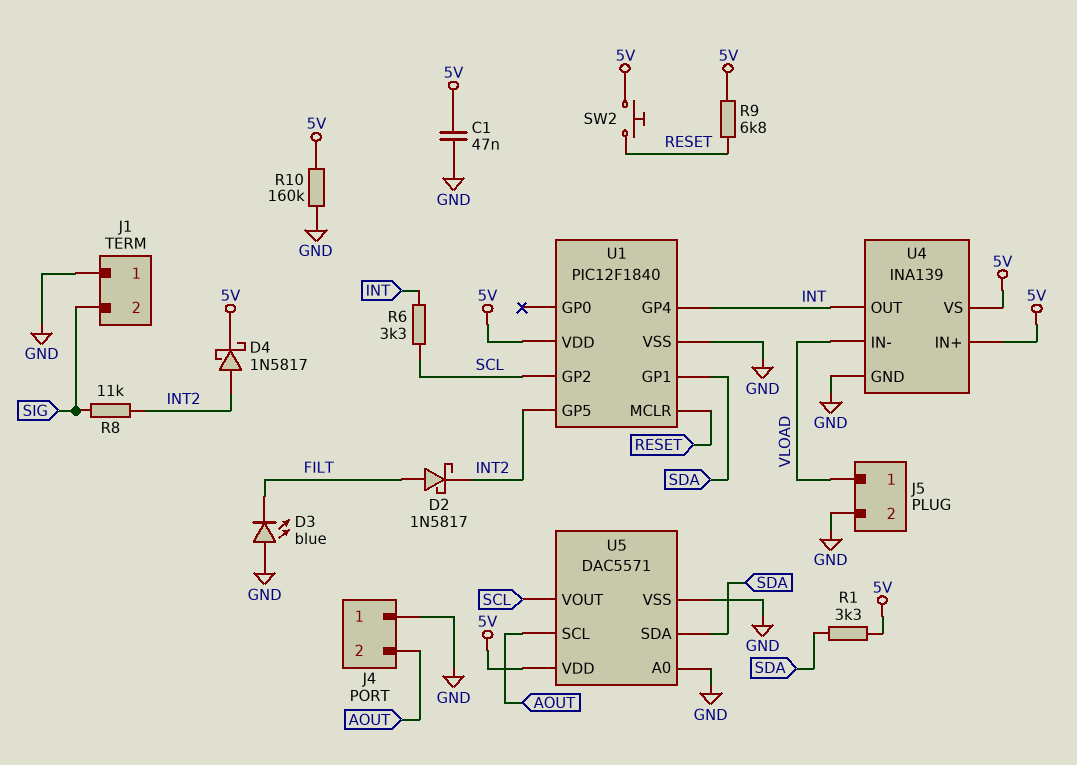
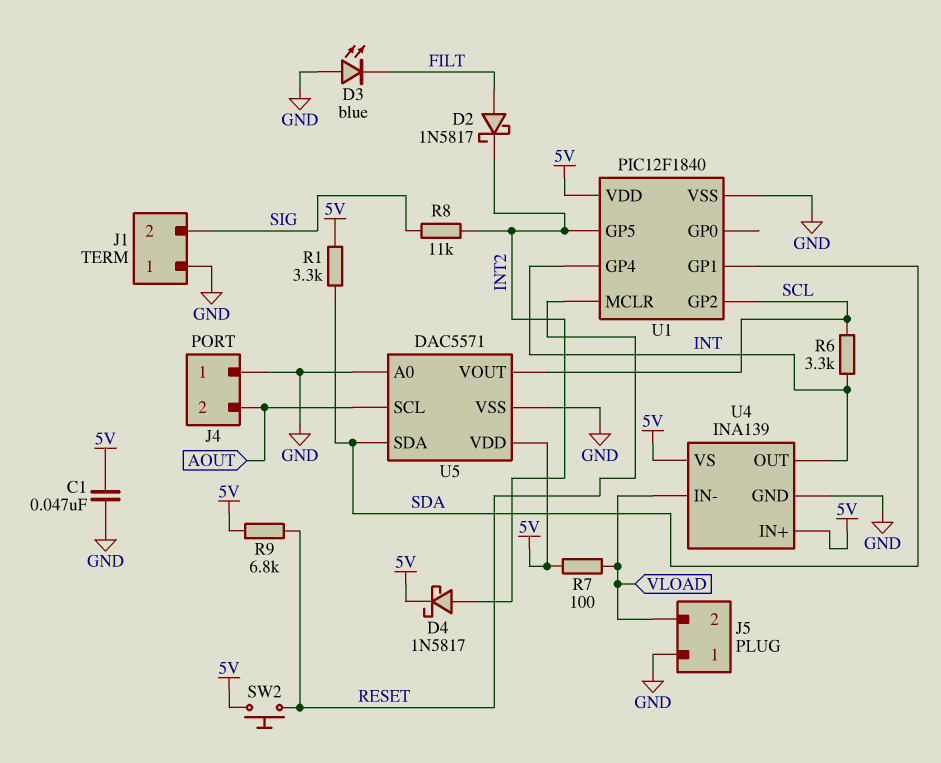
J5 pin 1: VLOAD -> GND
J5 pin 2: GND -> VLOAD
R7: none -> 100 (5V, VLOAD)
R10: 160k (5V, GND) -> none

